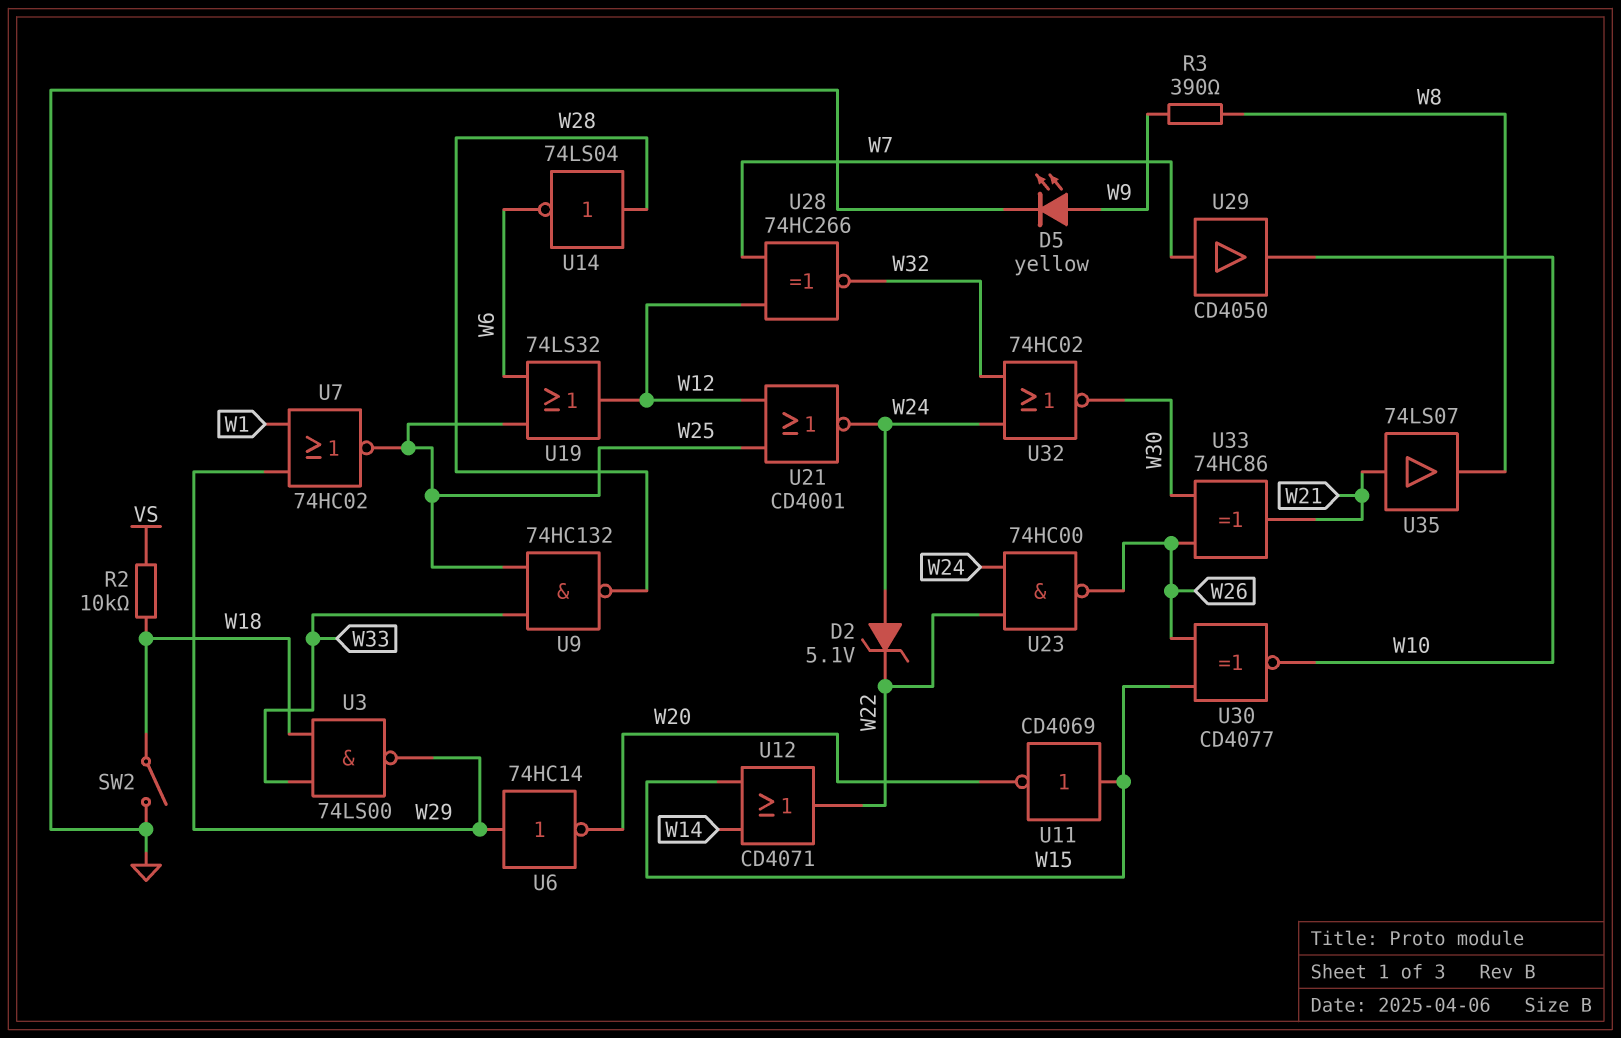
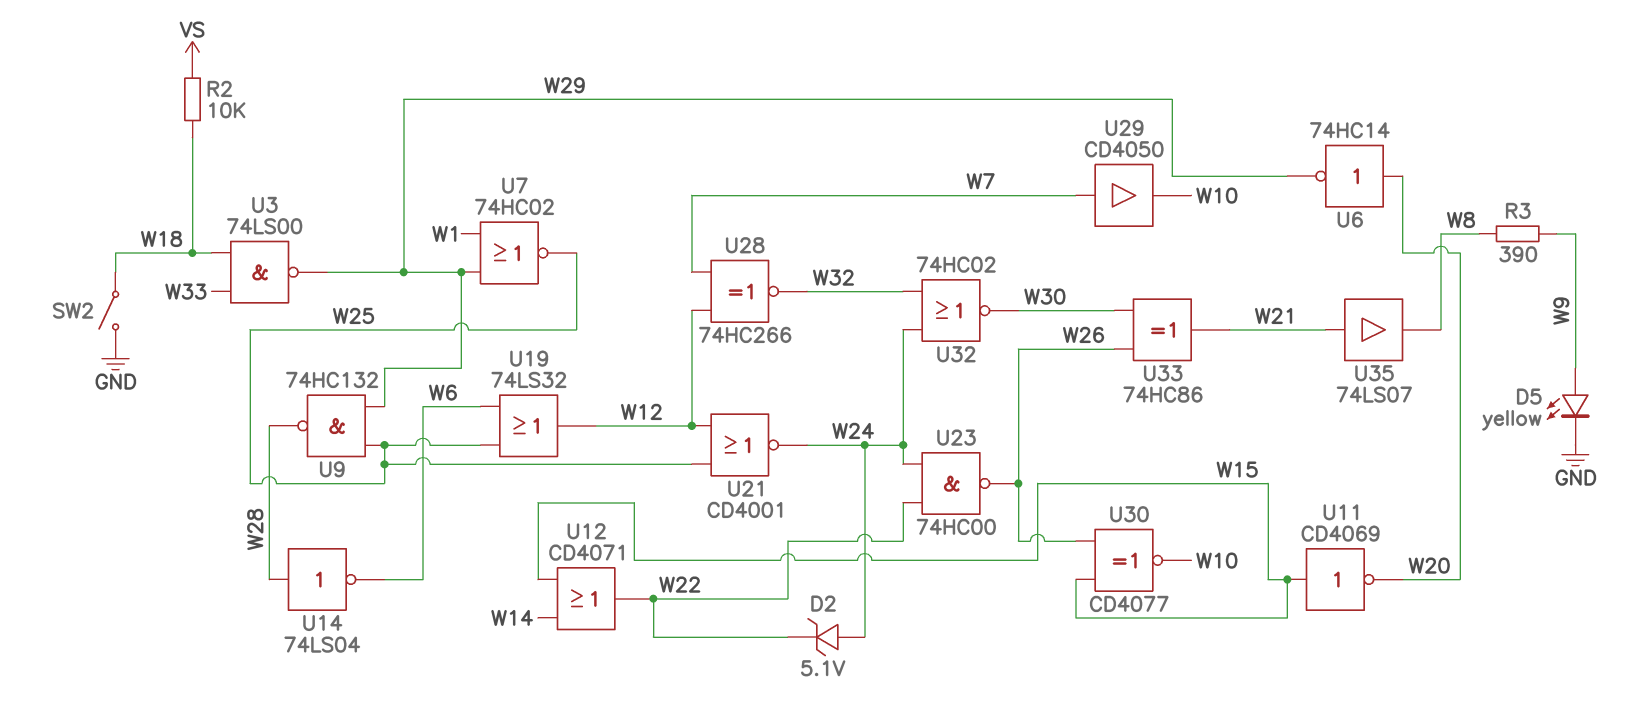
U6: NOT 74HC14 (in W29, out W20) -> NOT 74HC14 (in W20, out W29)
U9: NAND 74HC132 (in W25, in W33, out W28) -> NAND 74HC132 (in W25, in W29, out W28)

